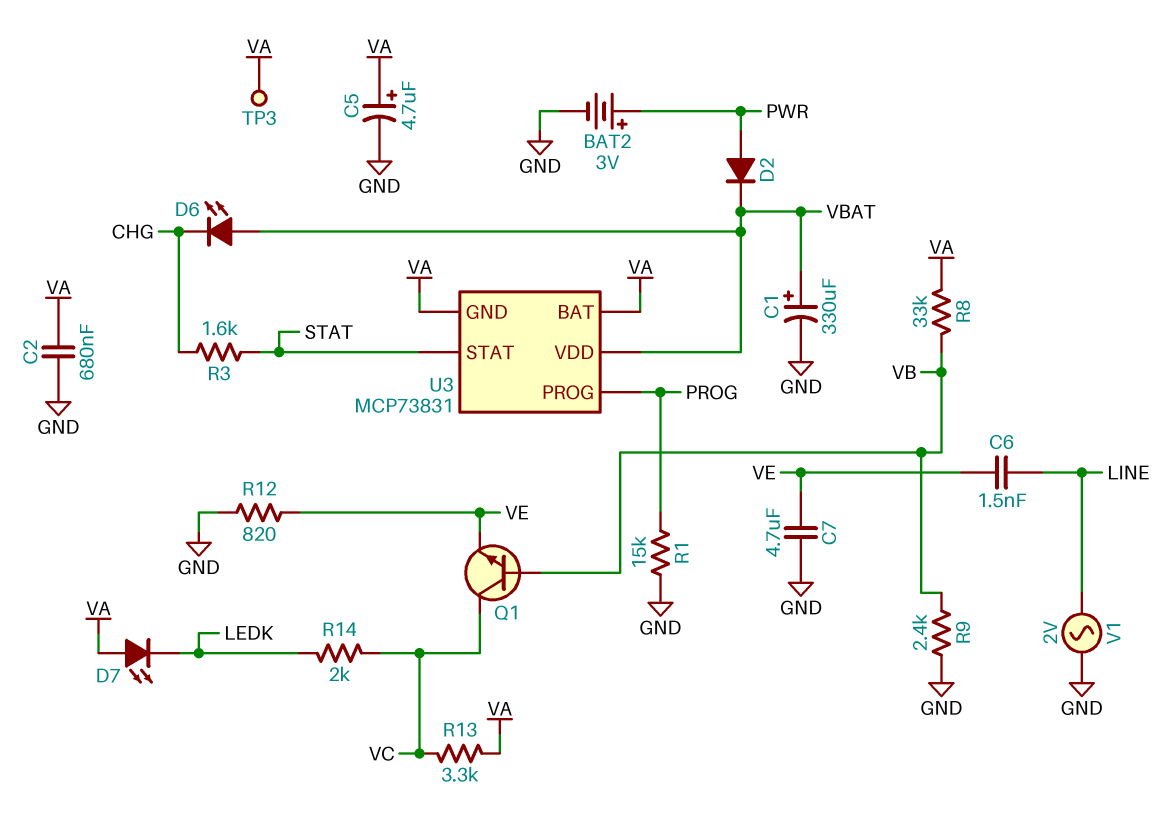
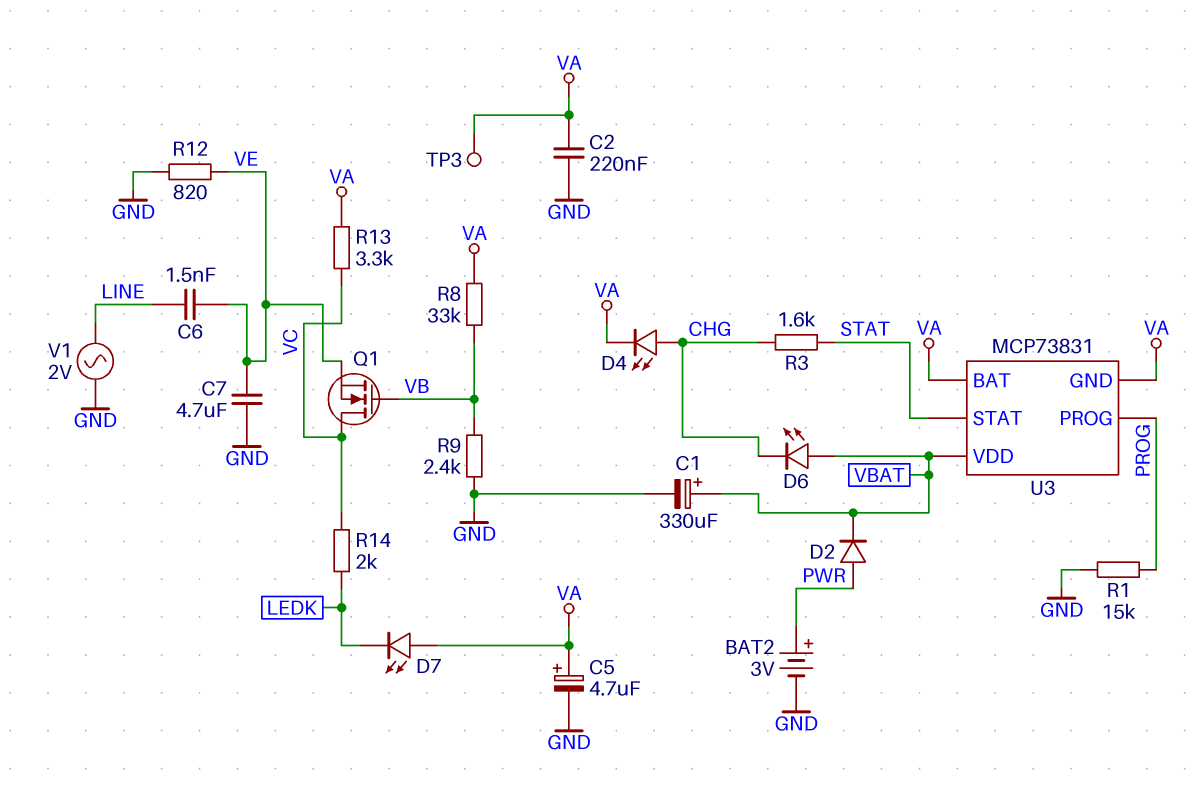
C2: 680nF (GND, VA) -> 220nF (GND, VA)
D4: none -> LED (A CHG, K VA)
Q1: NPN (B VB, C VC, E VE) -> NMOS (G VB, D VC, S VE)

